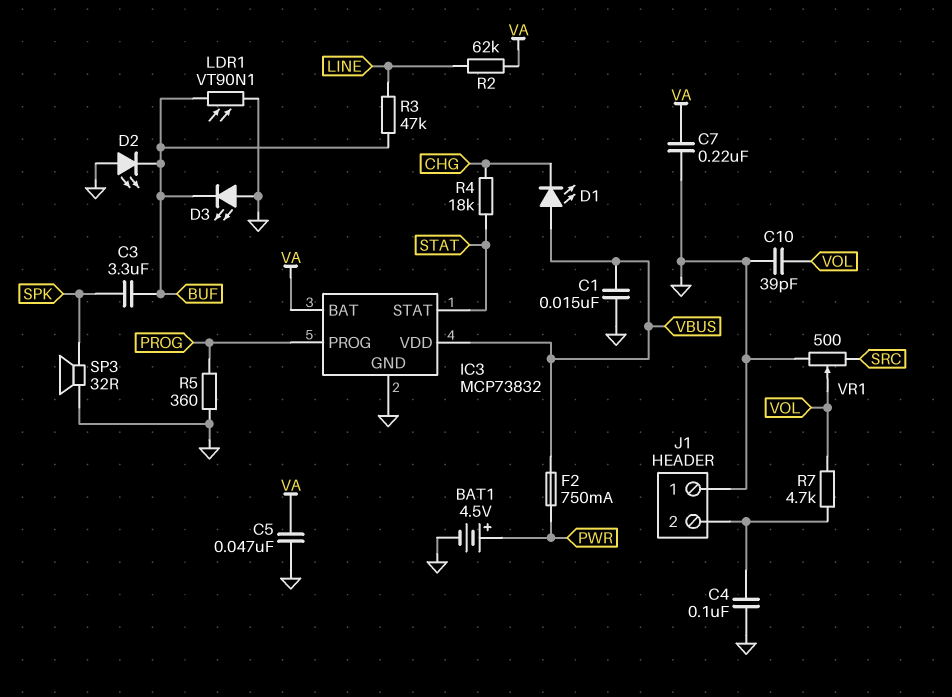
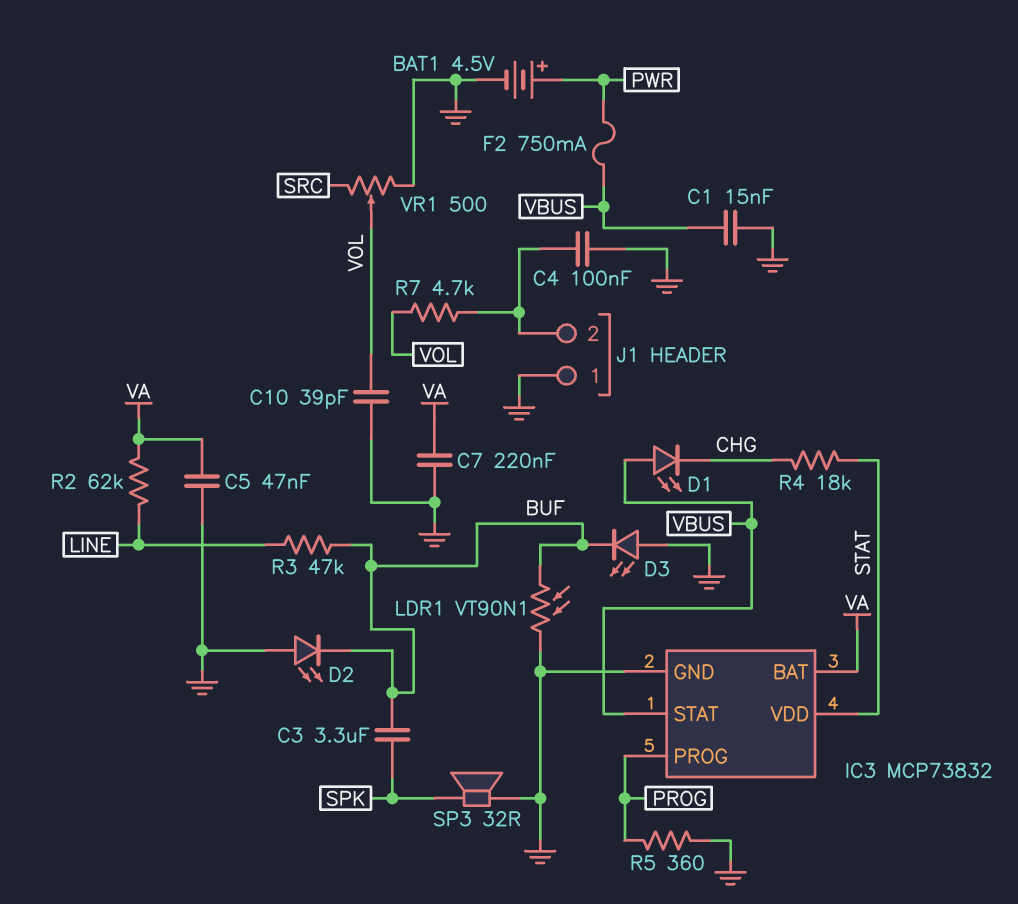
IC3 pin STAT: STAT -> VBUS
IC3 pin VDD: VBUS -> STAT

